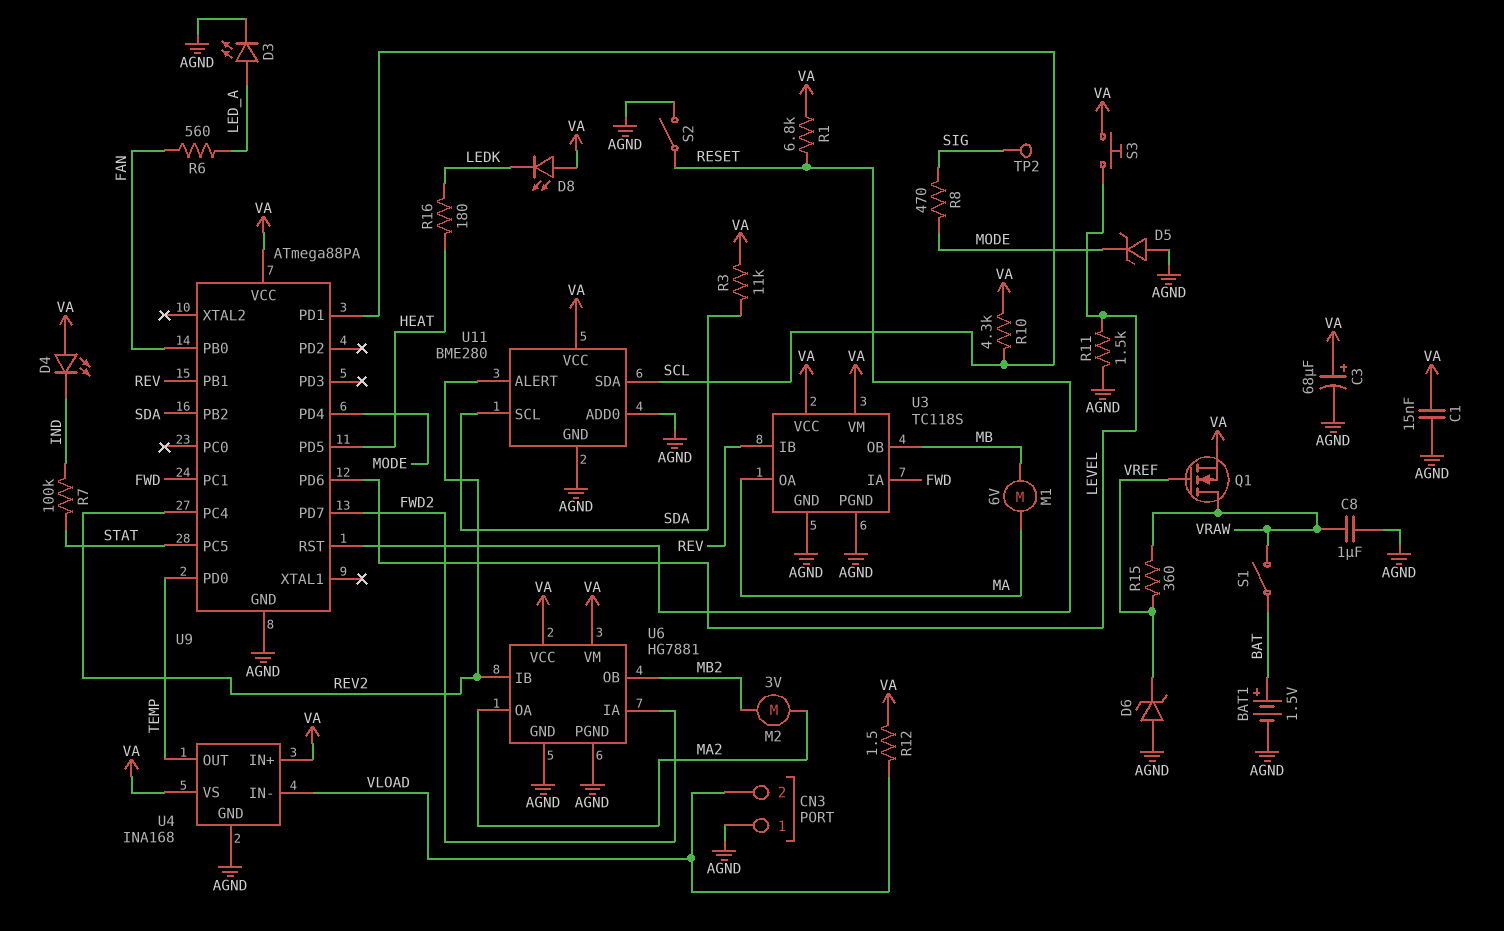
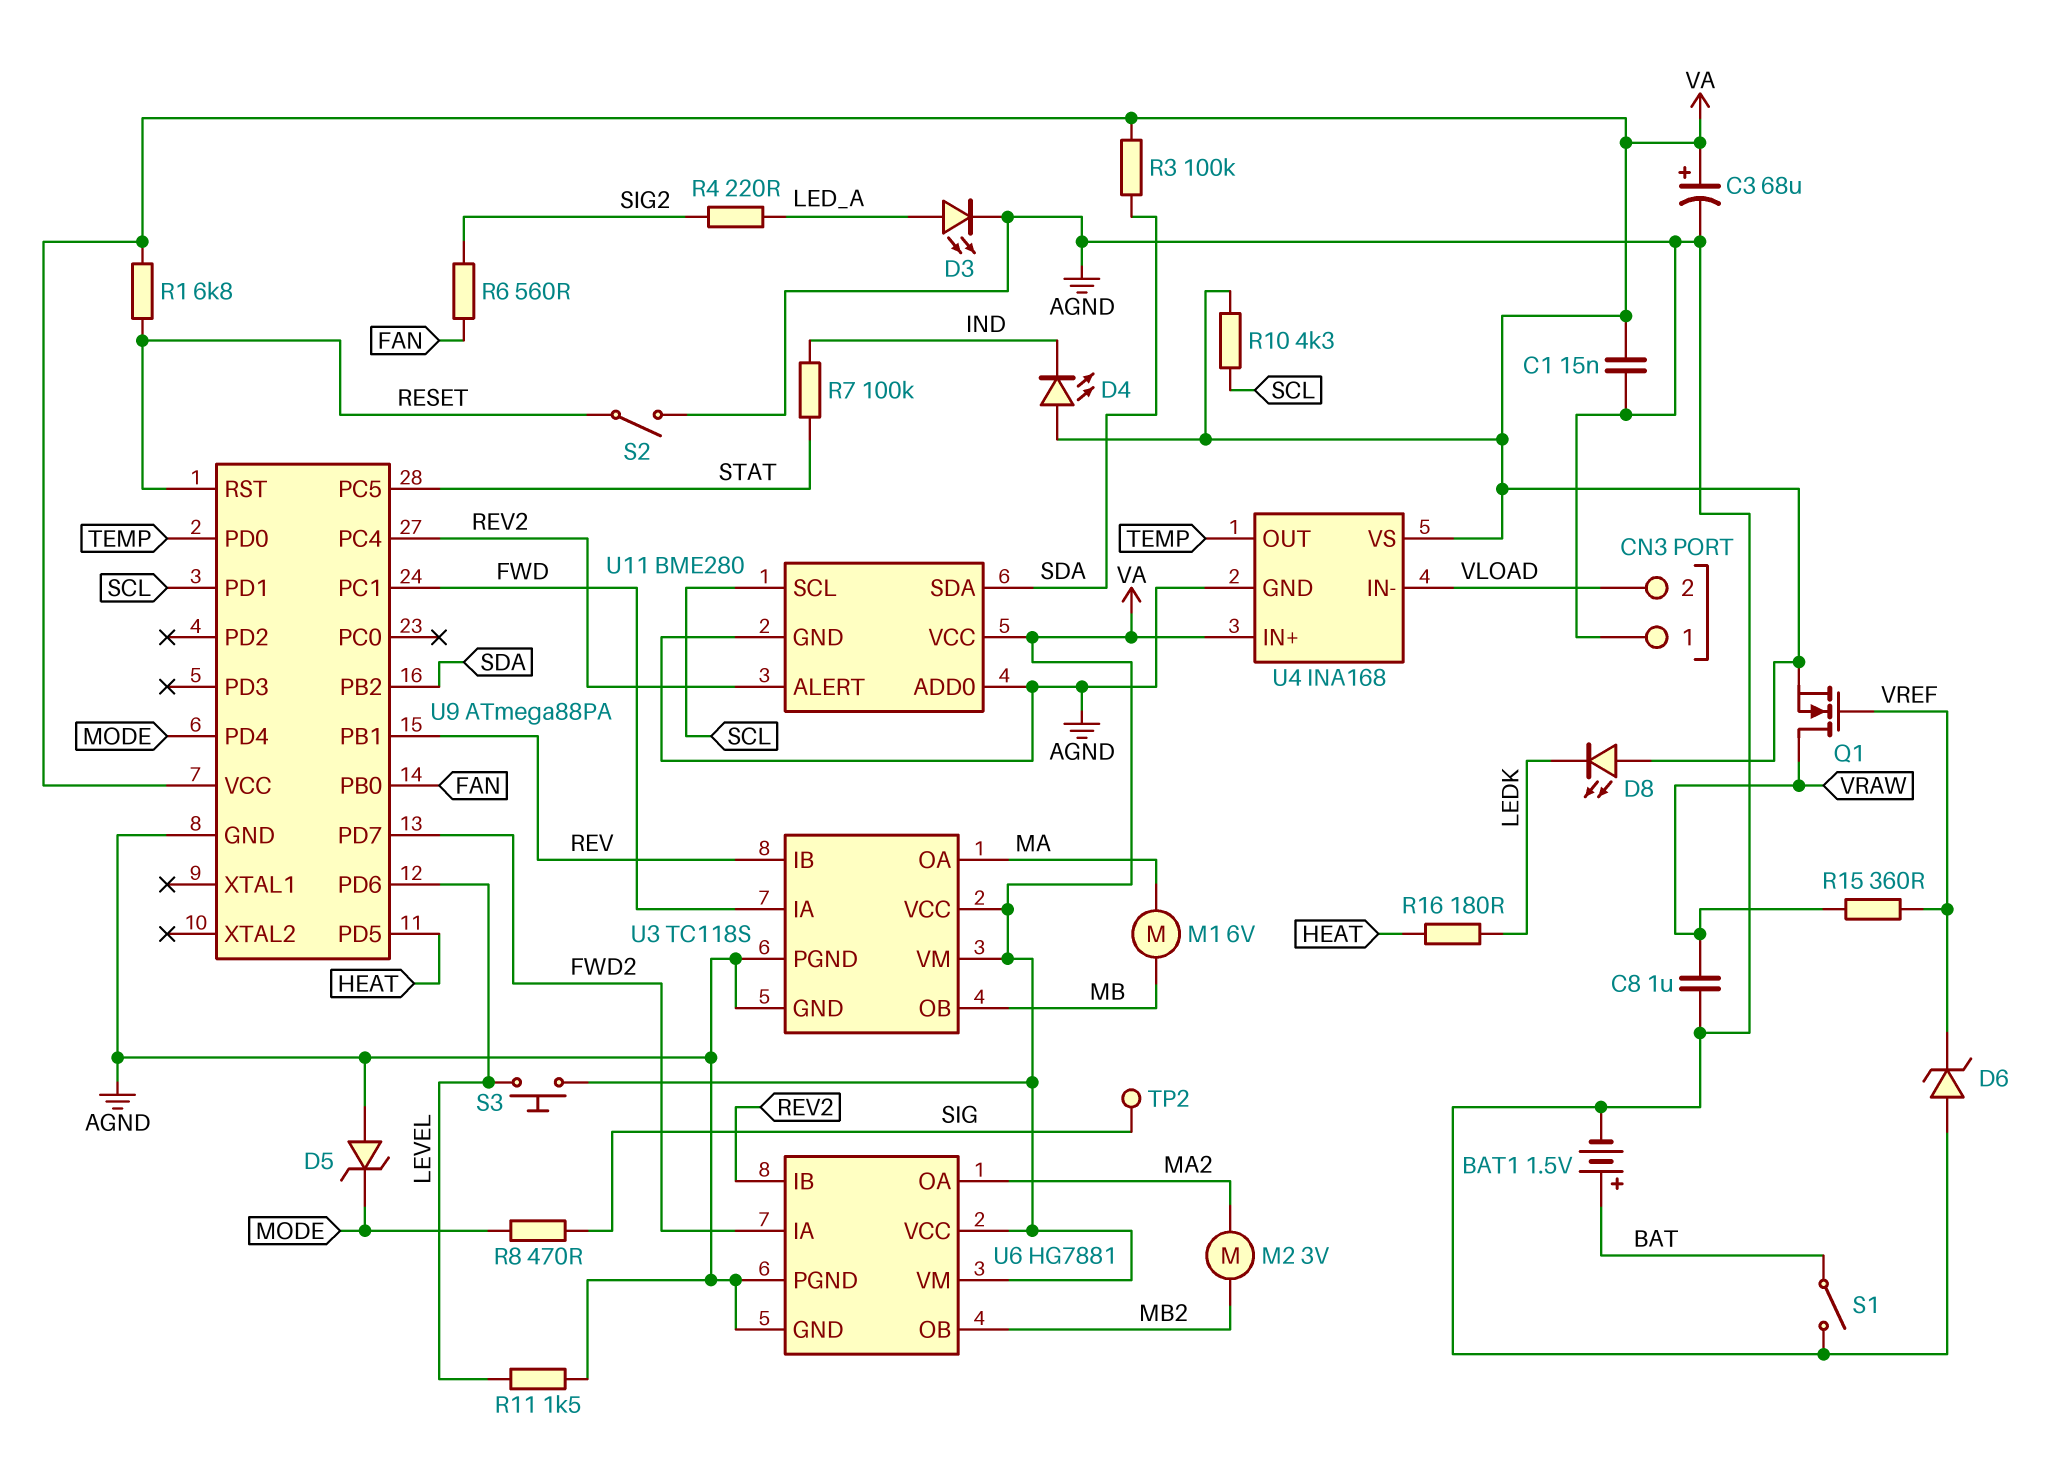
R3: 11k (SDA, VA) -> 100k (SDA, VA)
R4: none -> 220 (LED_A, SIG2)
R6: 560 (FAN, LED_A) -> 560 (FAN, SIG2)
R12: 1.5 (VA, VLOAD) -> none
S1: switch (BAT, VRAW) -> switch (AGND, BAT)
U11 pin SCL: SDA -> SCL
U11 pin SDA: SCL -> SDA

